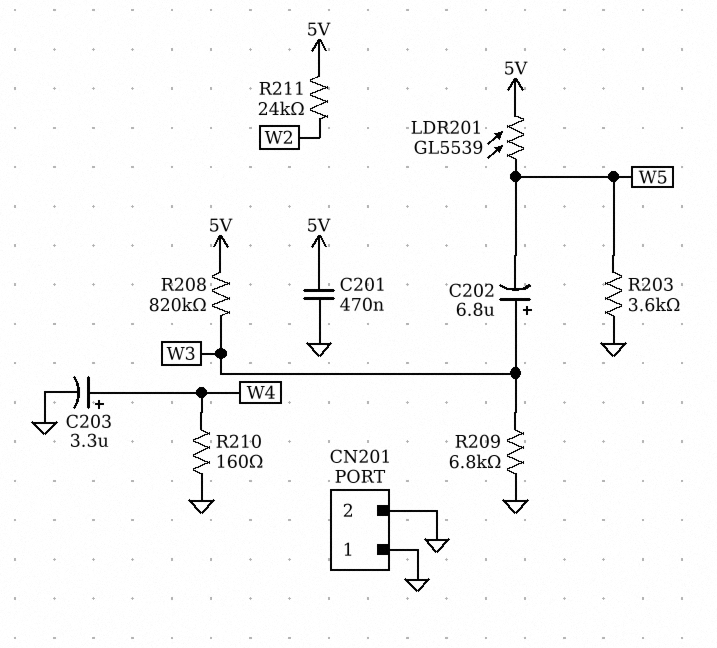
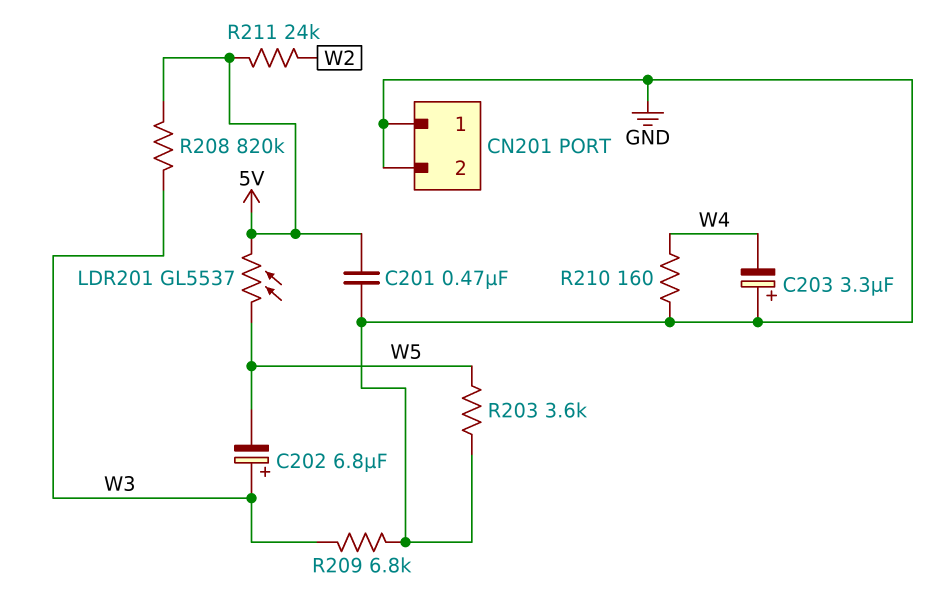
C203: 3.3uF (plus W4, minus GND) -> 3.3uF (plus GND, minus W4)
LDR201: GL5539 (5V, W5) -> GL5537 (5V, W5)

